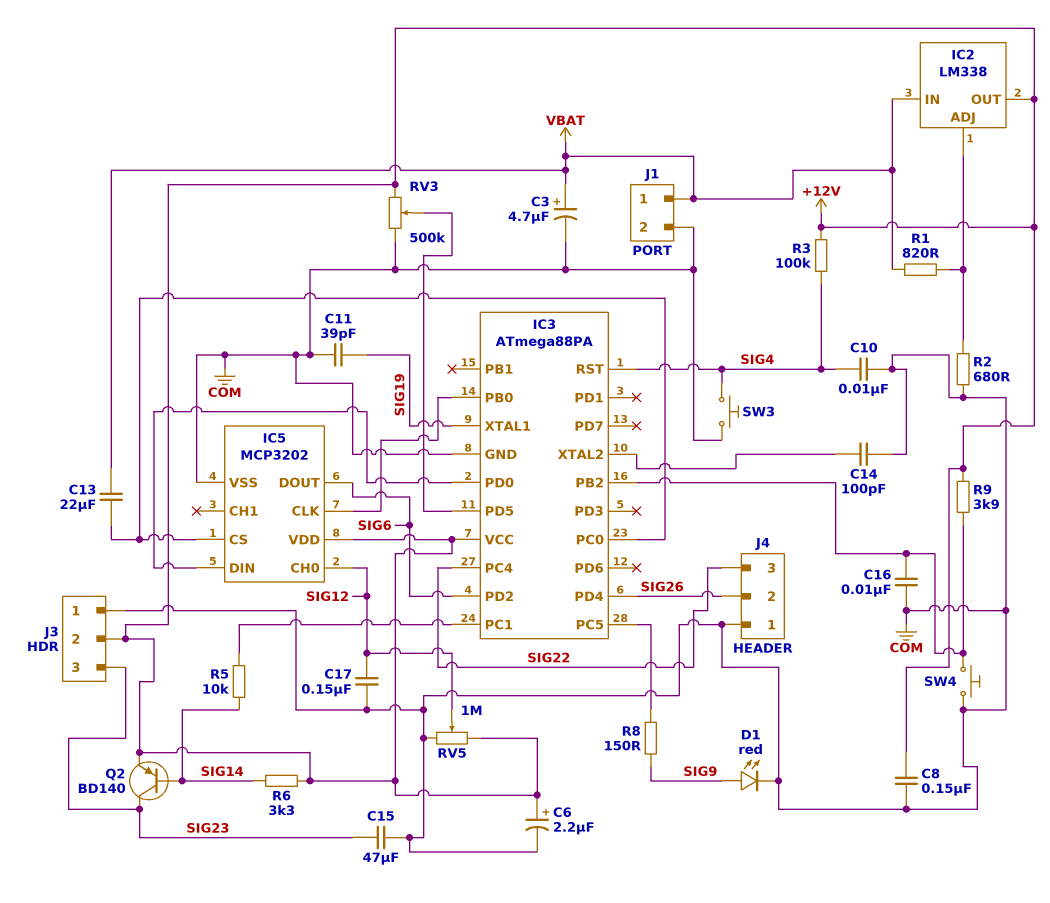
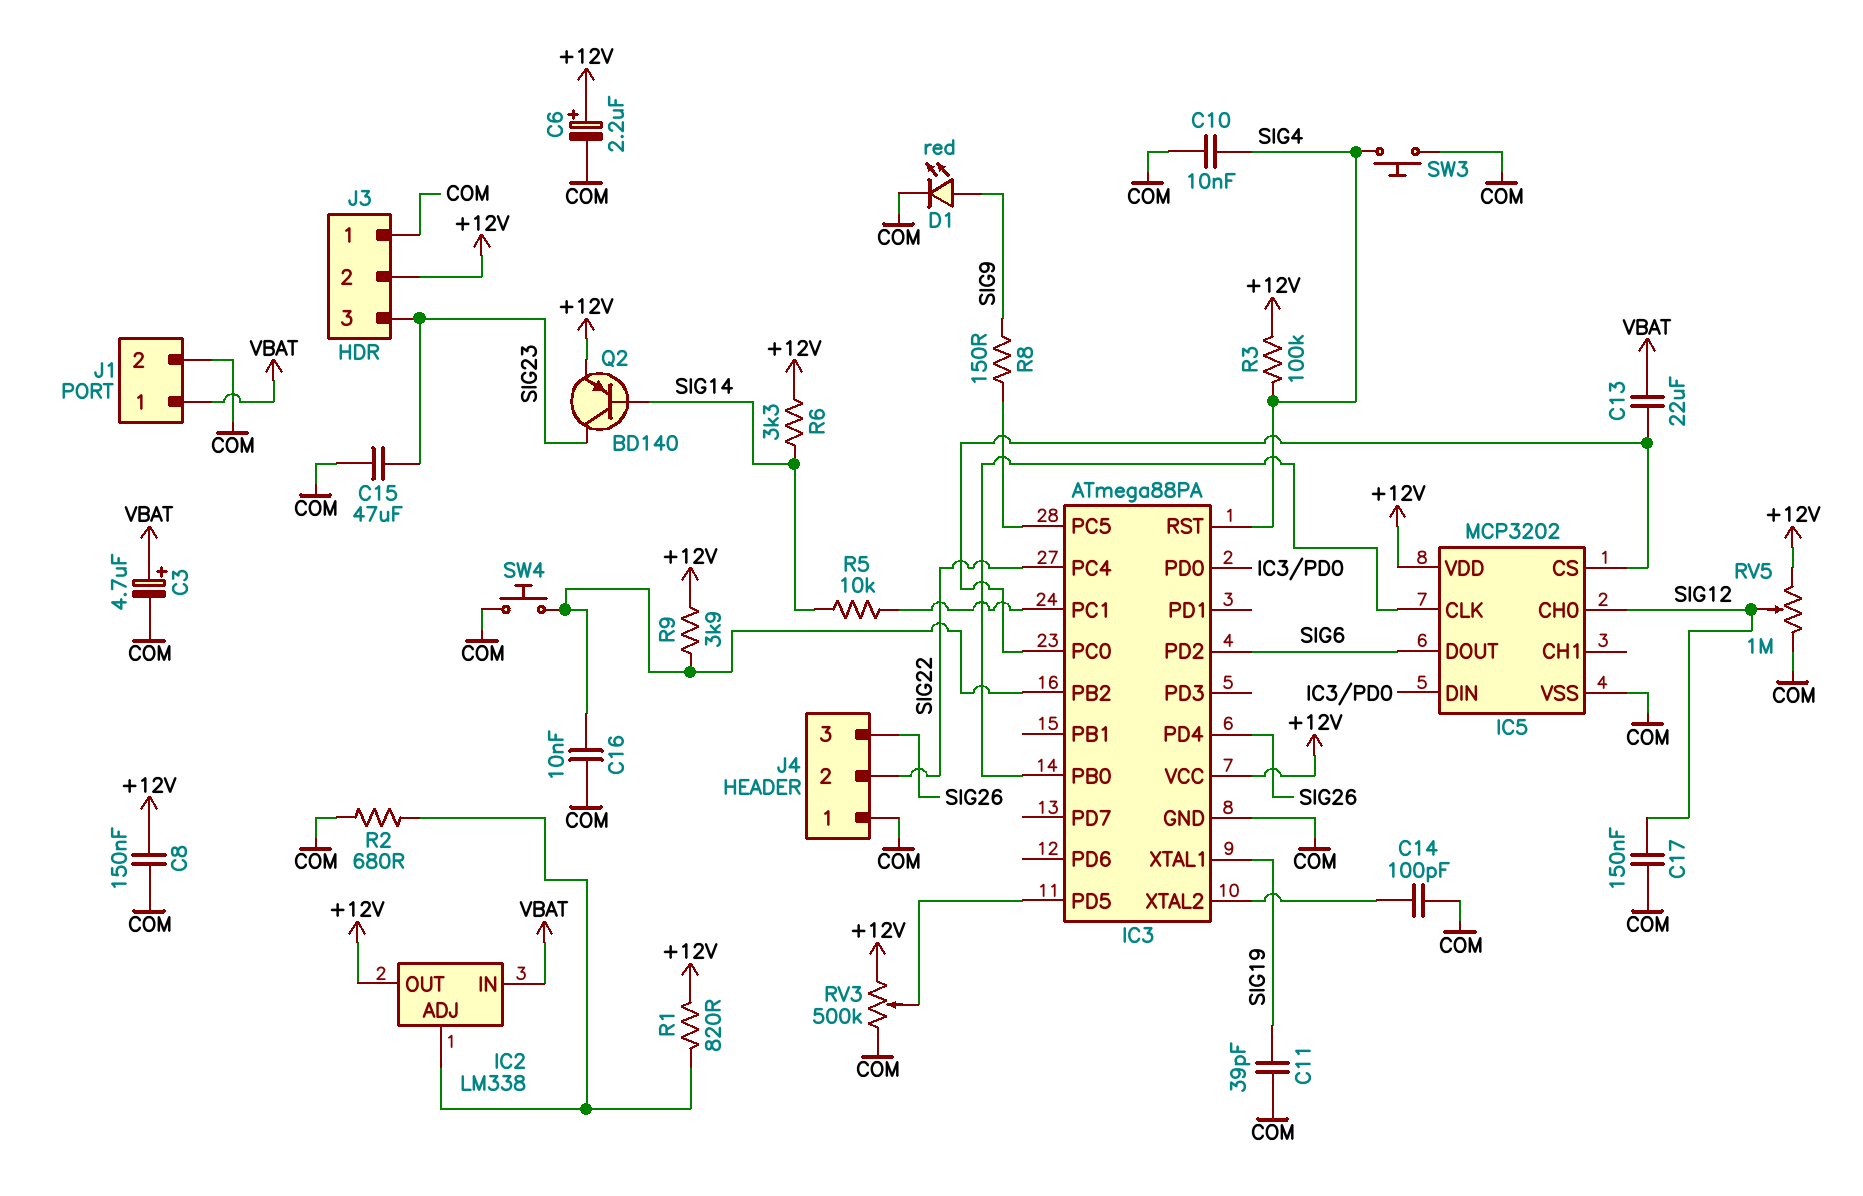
J4 pin 2: SIG26 -> SIG22
J4 pin 3: SIG22 -> SIG26
R1: 820 (IC2/ADJ, VBAT) -> 820 (+12V, IC2/ADJ)

